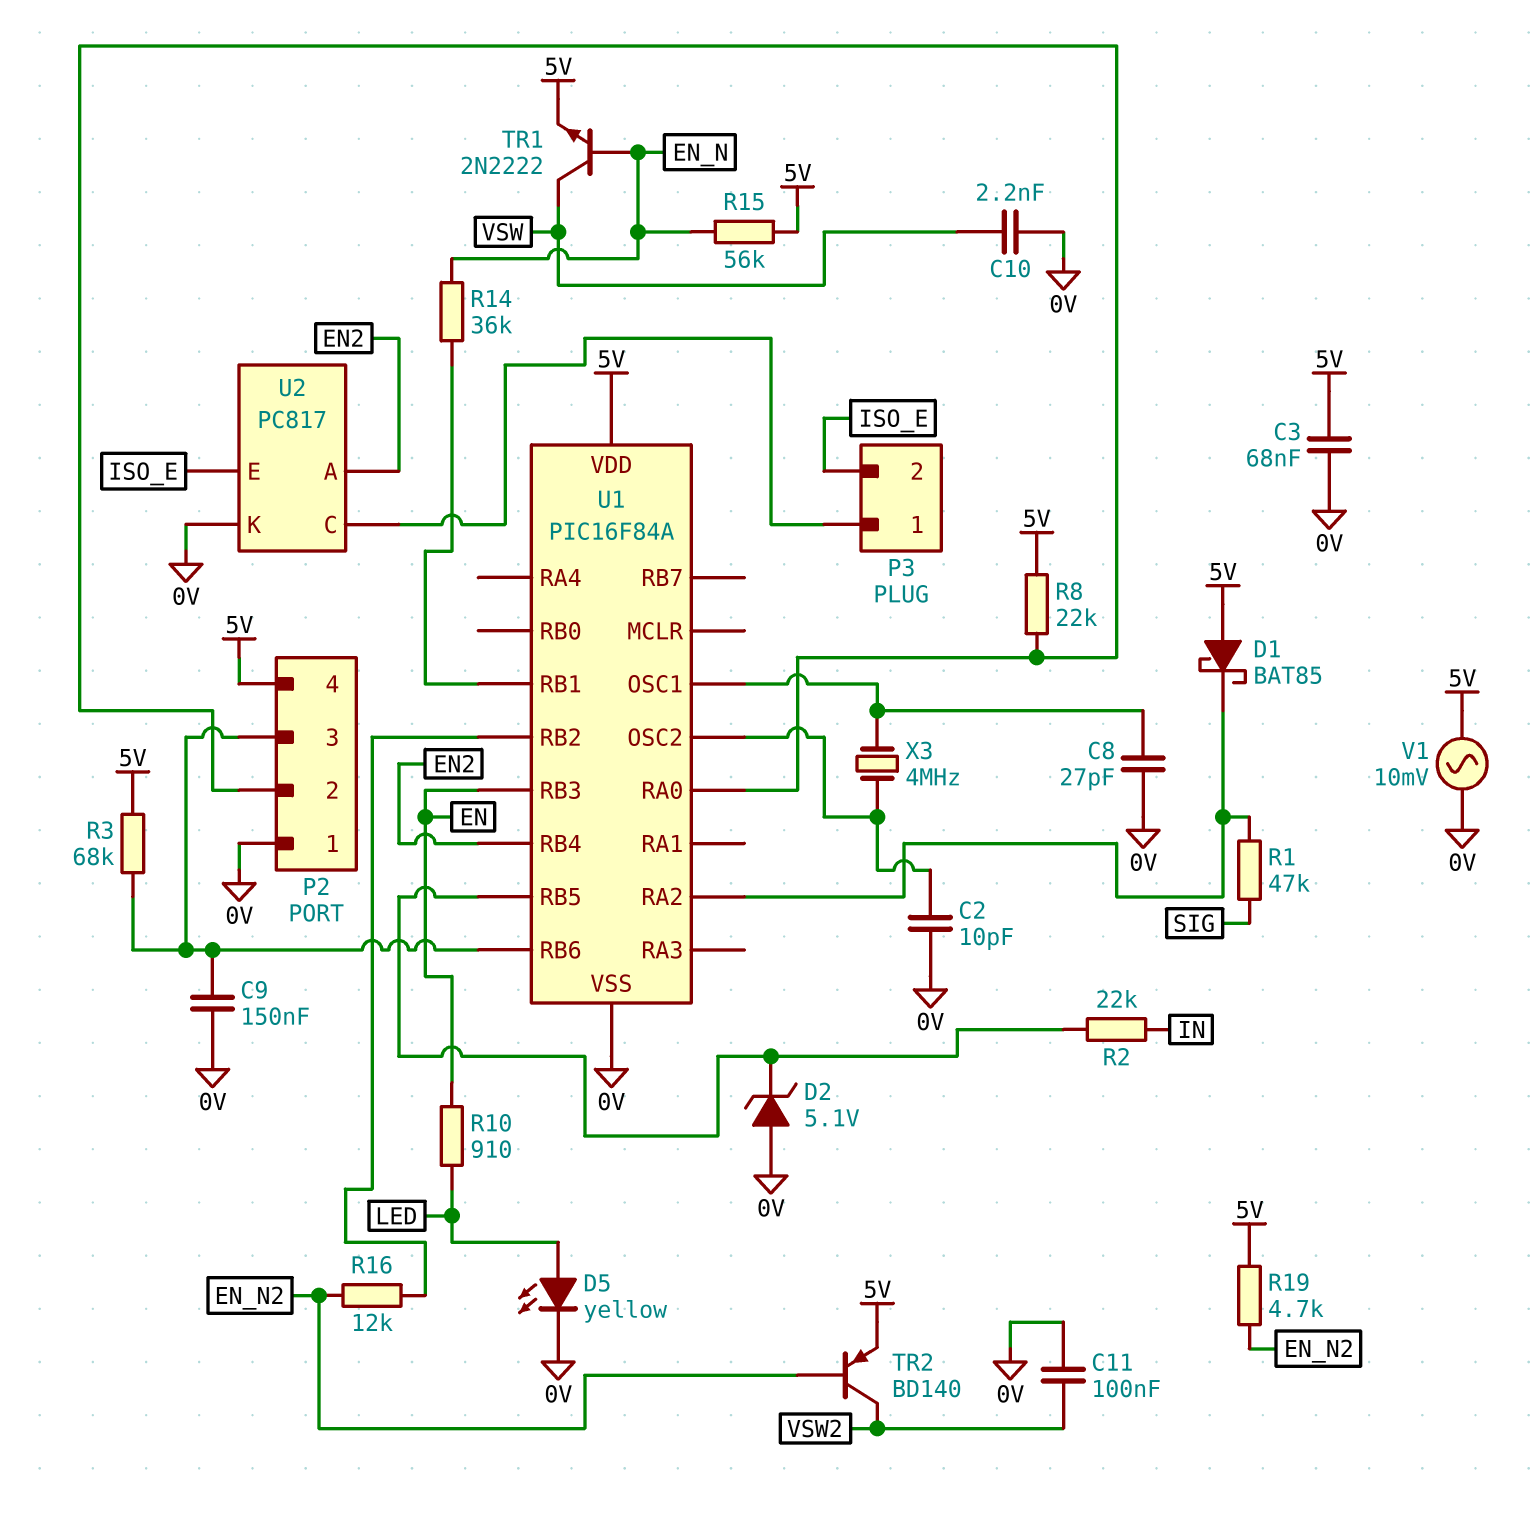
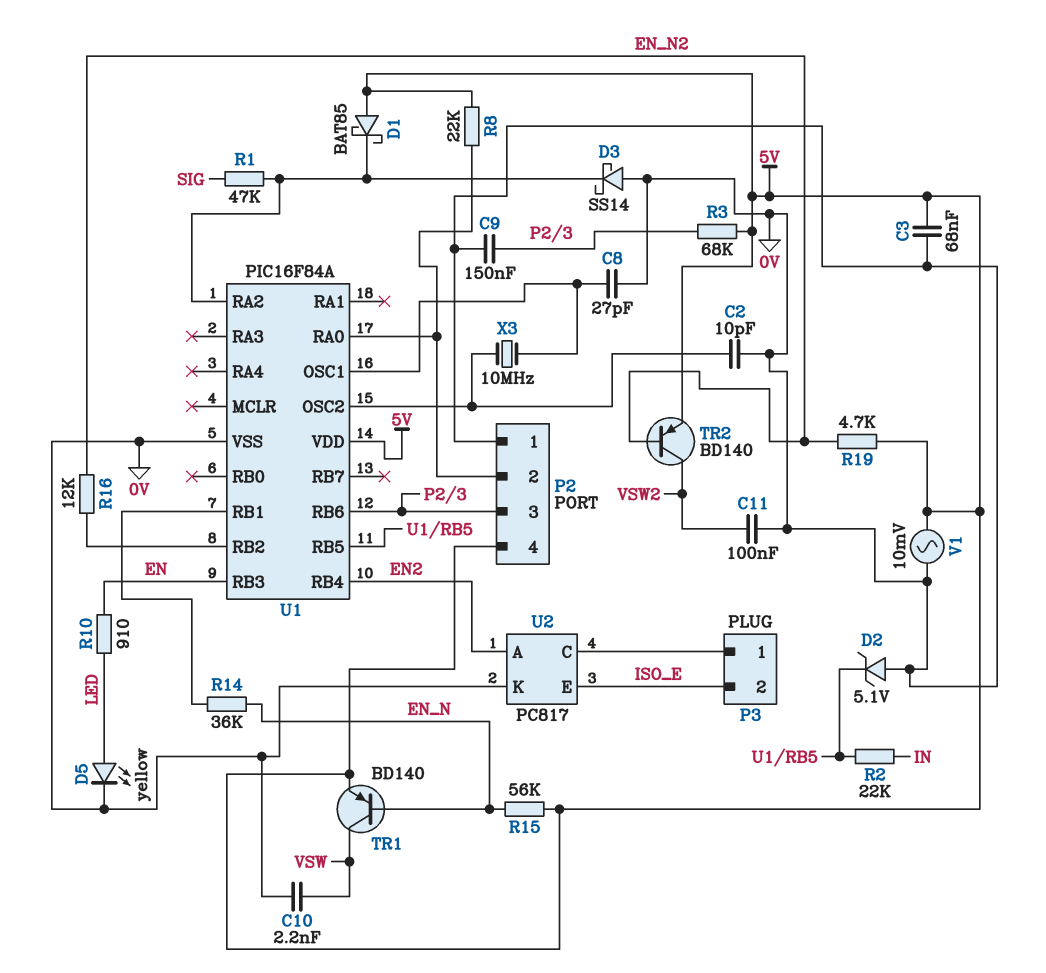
D3: none -> schottky SS14 (A 0V, K U1/RA2)
TR1: NPN 2N2222 (B EN_N, C VSW, E 5V) -> PNP BD140 (B EN_N, C VSW, E 5V)
X3: 4MHz (U1/OSC1, U1/OSC2) -> 10MHz (U1/OSC1, U1/OSC2)

